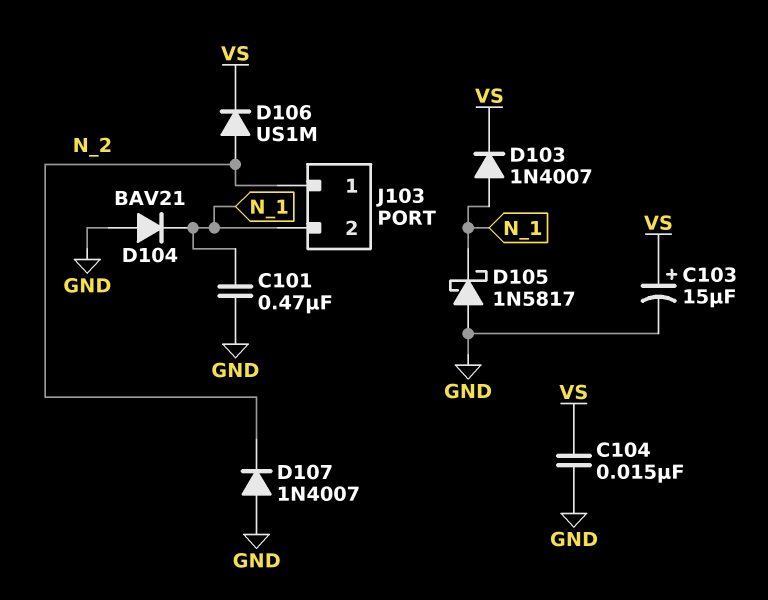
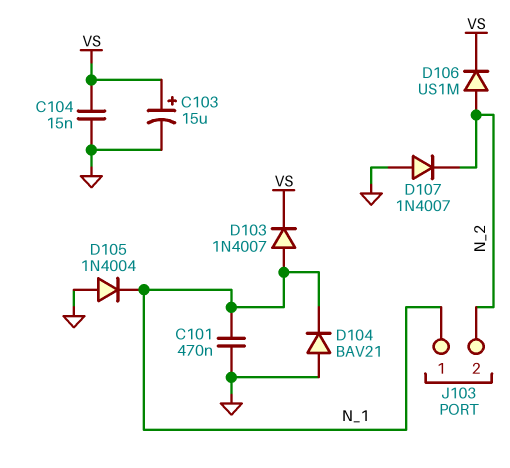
D105: schottky 1N5817 (A GND, K N_1) -> diode 1N4004 (A GND, K N_1)
J103 pin 1: N_2 -> N_1
J103 pin 2: N_1 -> N_2

